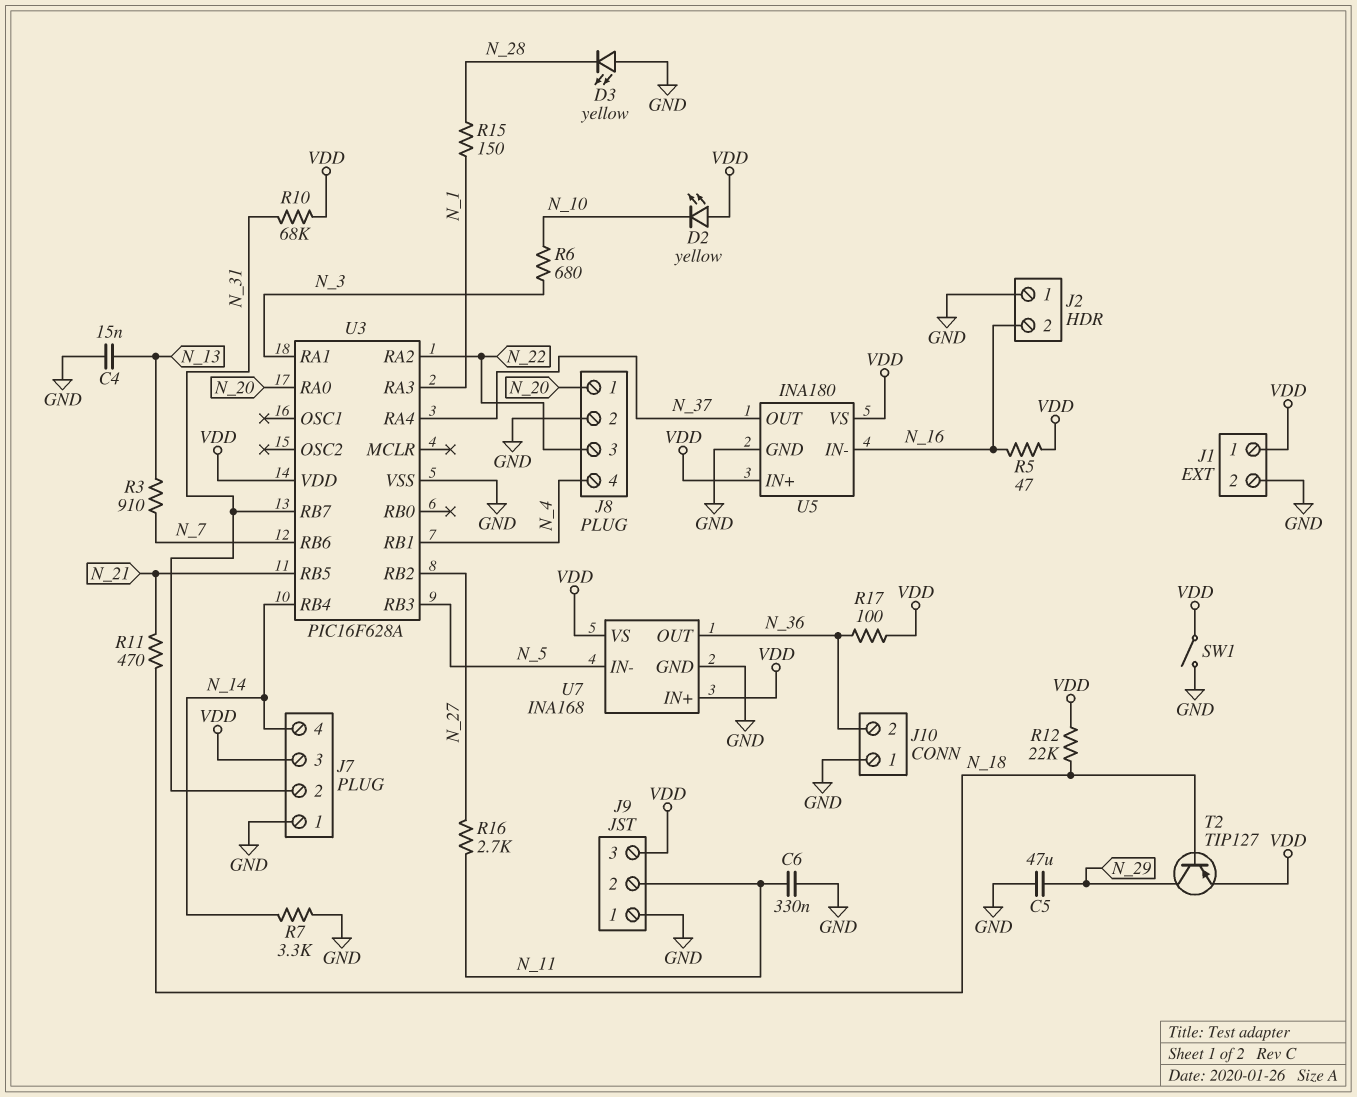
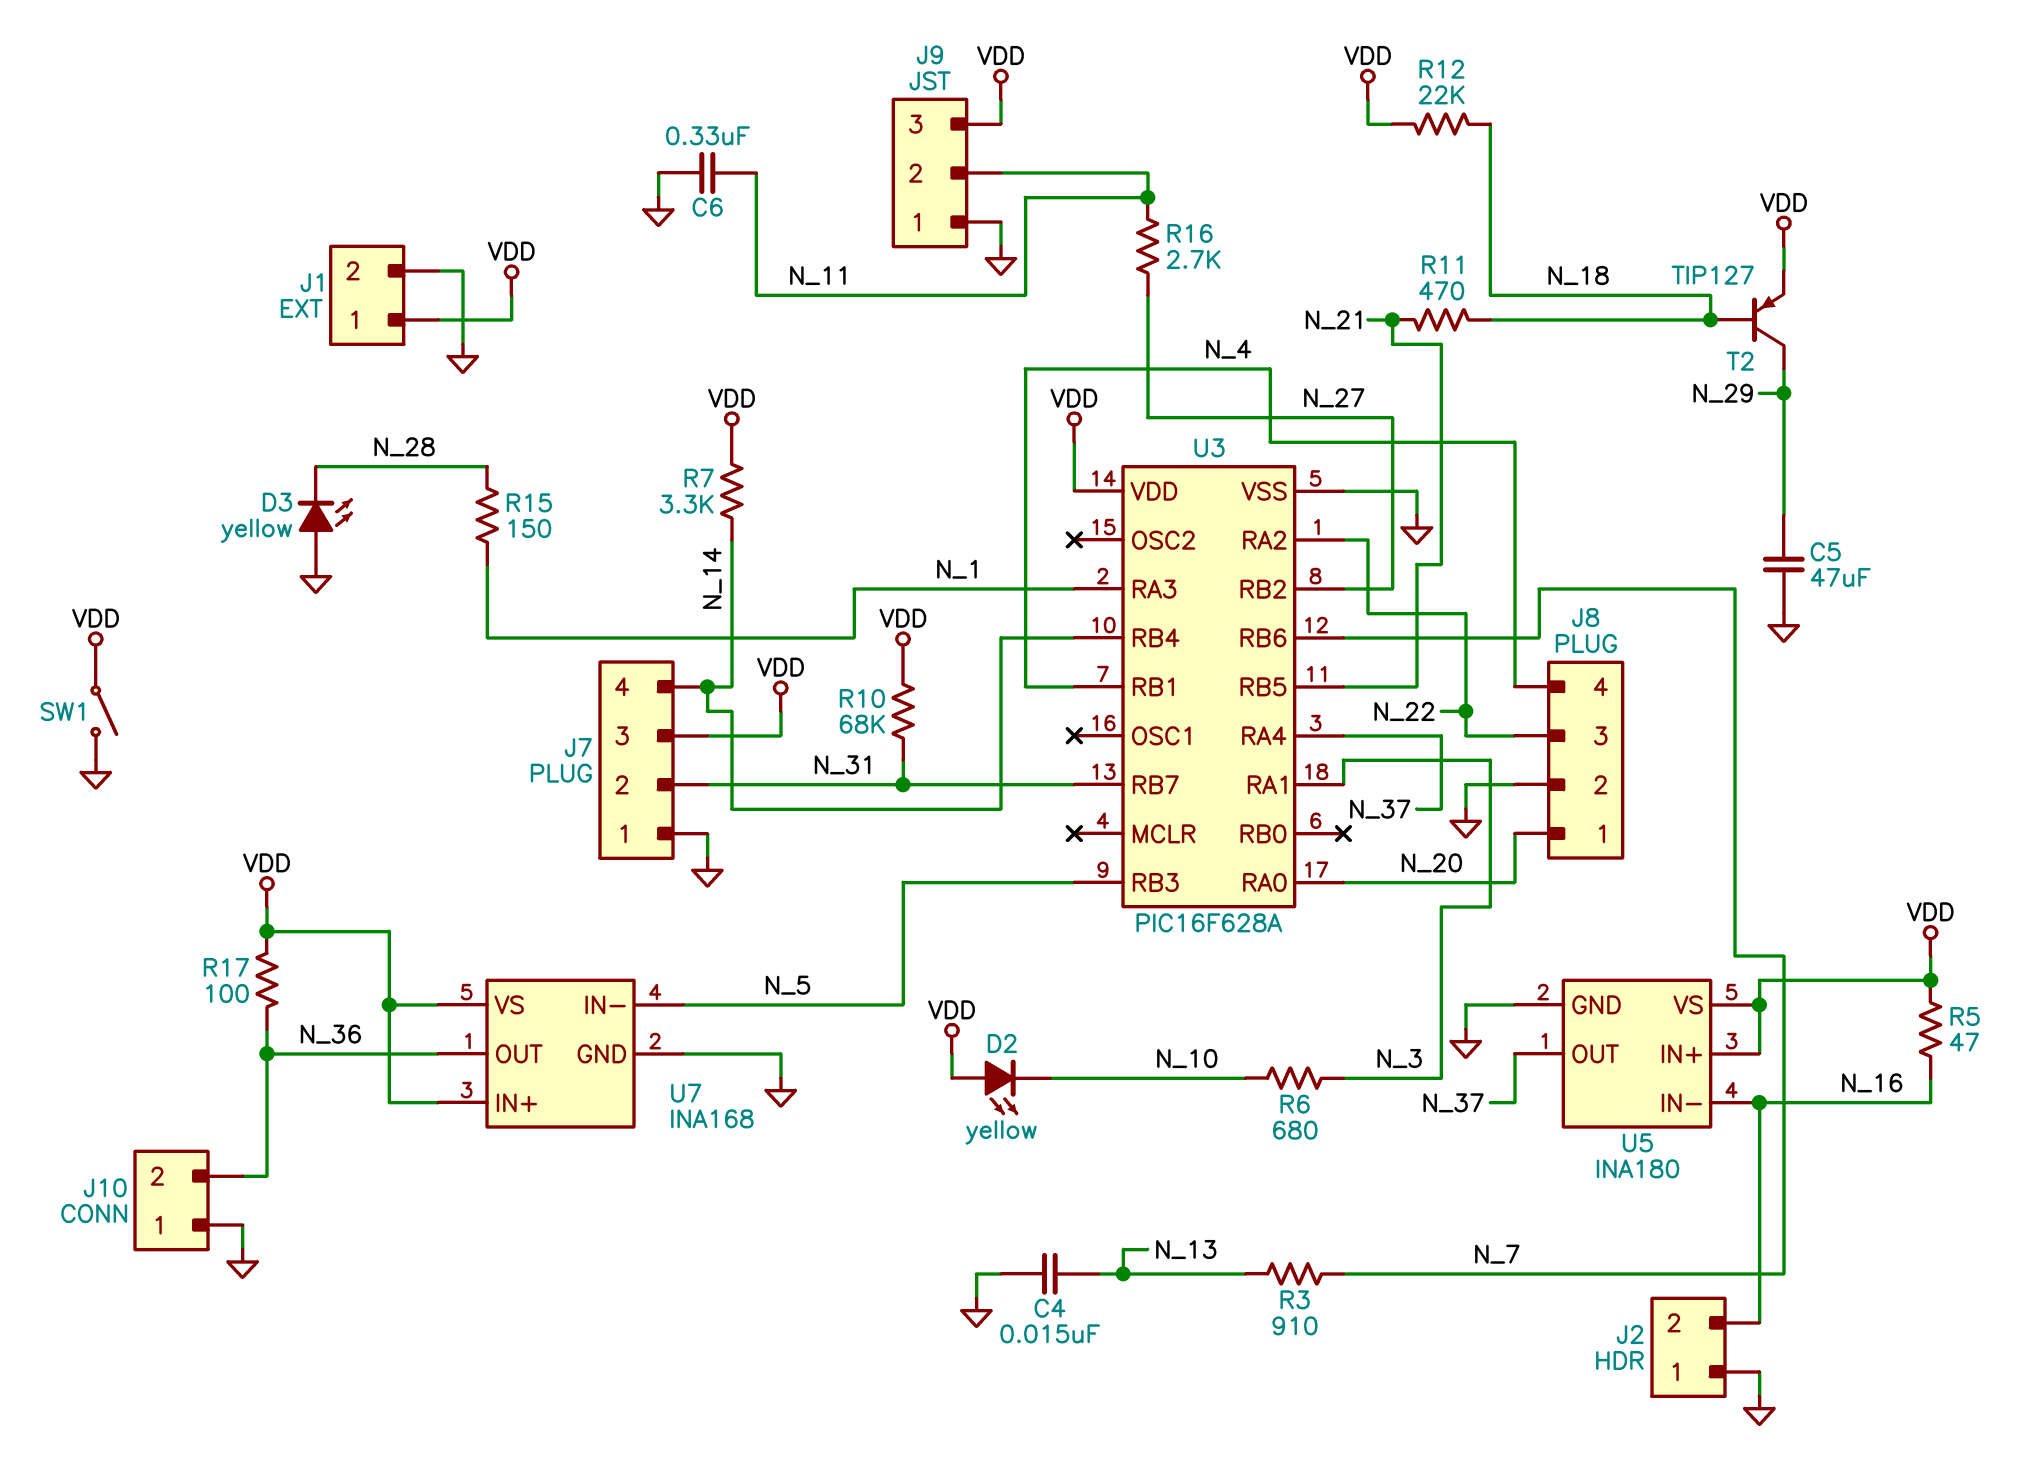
R7: 3.3k (GND, N_14) -> 3.3k (N_14, VDD)

